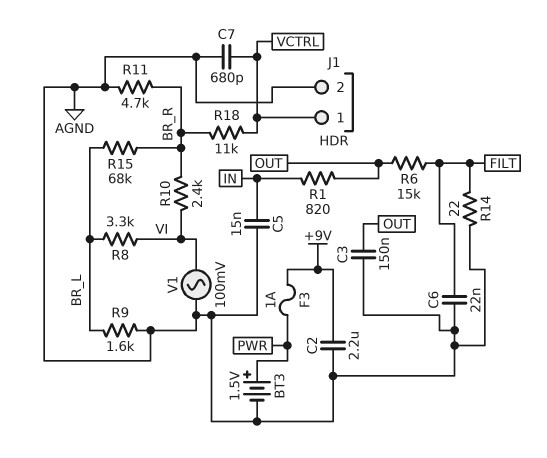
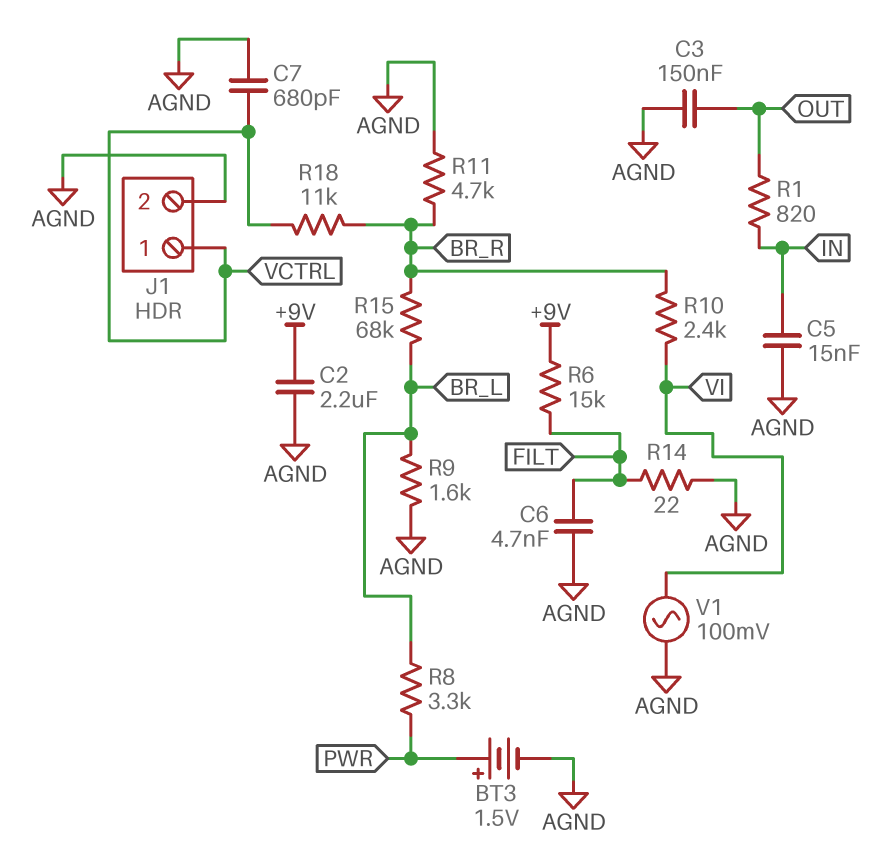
C6: 22nF (AGND, FILT) -> 4.7nF (AGND, FILT)
F3: 1A (+9V, PWR) -> none
R6: 15k (FILT, OUT) -> 15k (+9V, FILT)
R8: 3.3k (BR_L, VI) -> 3.3k (BR_L, PWR)

